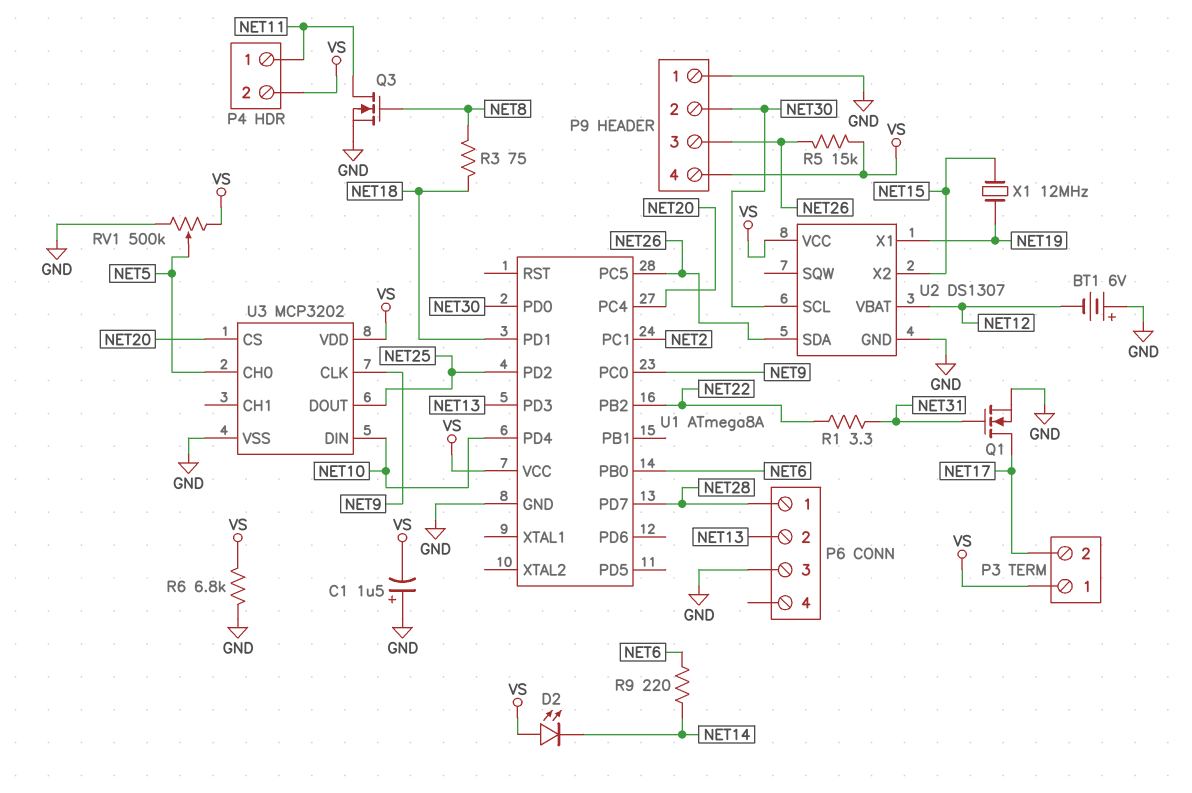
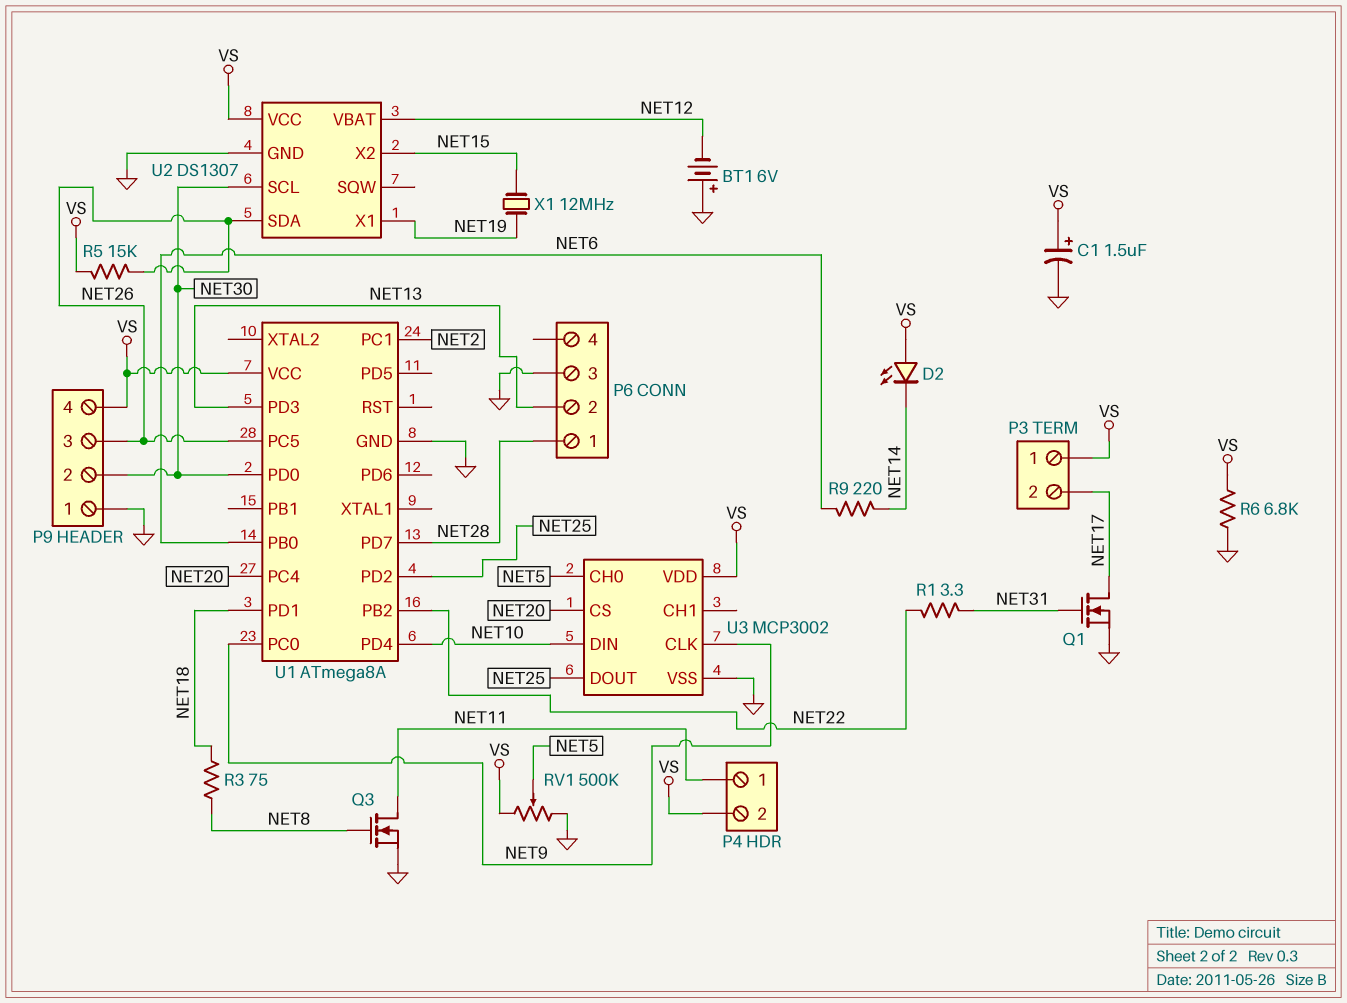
C1: 1.5uF (plus GND, minus VS) -> 1.5uF (plus VS, minus GND)
U3: MCP3202 -> MCP3002

